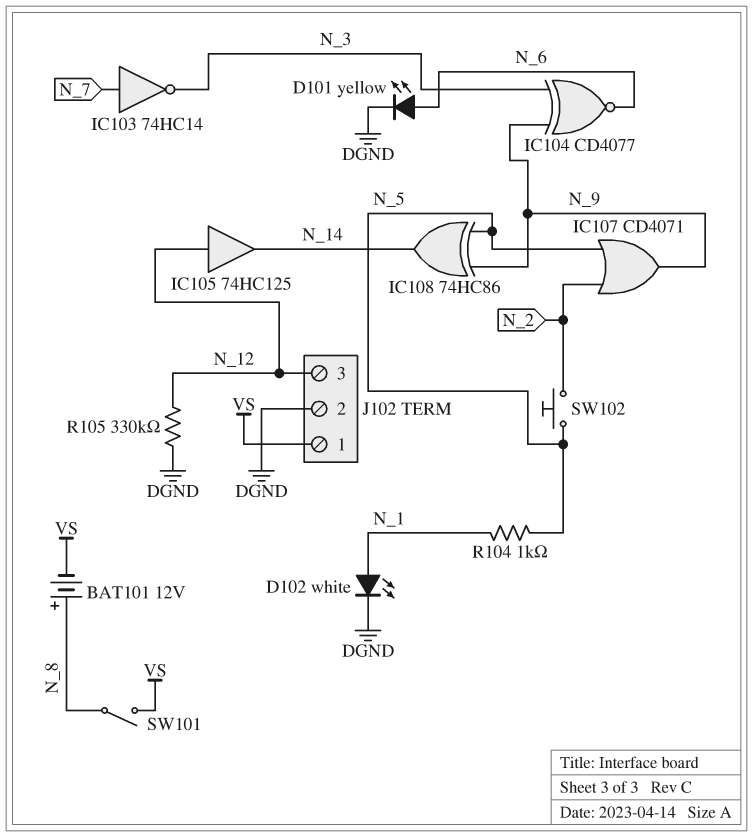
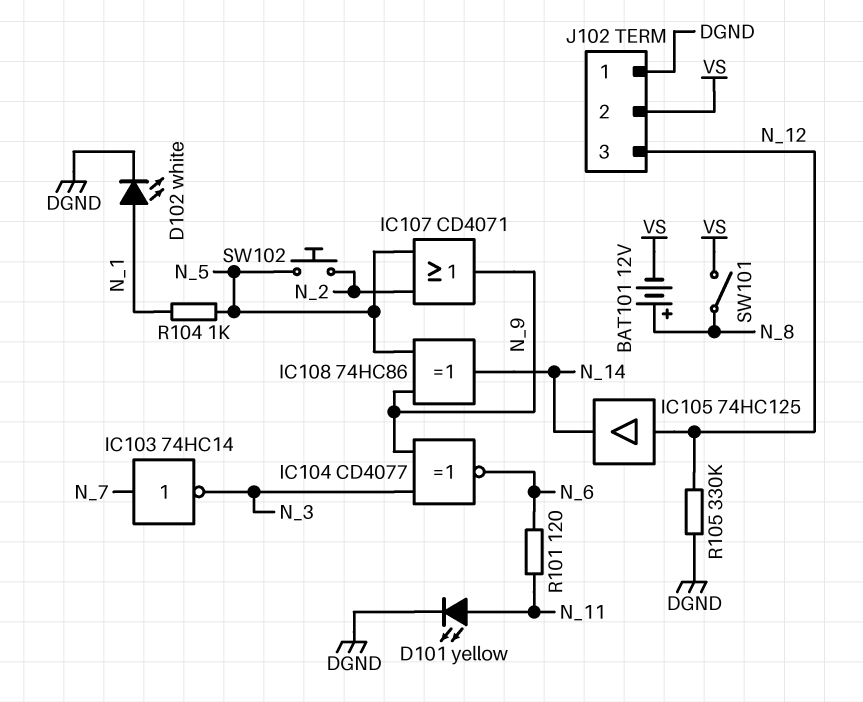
D101: LED yellow (A N_6, K DGND) -> LED yellow (A N_11, K DGND)
J102 pin 1: VS -> DGND
J102 pin 2: DGND -> VS
R101: none -> 120 (N_6, N_11)

